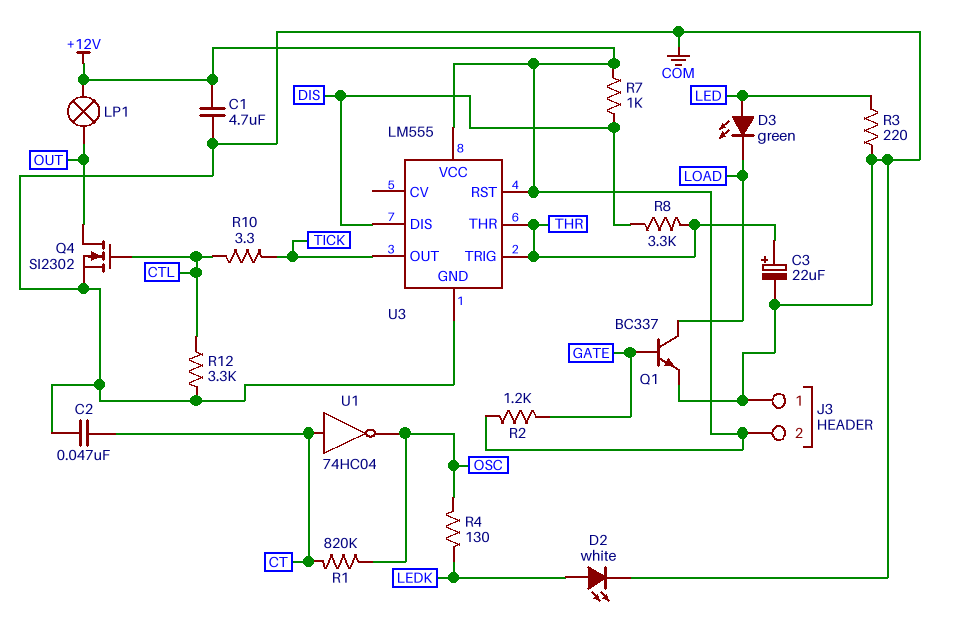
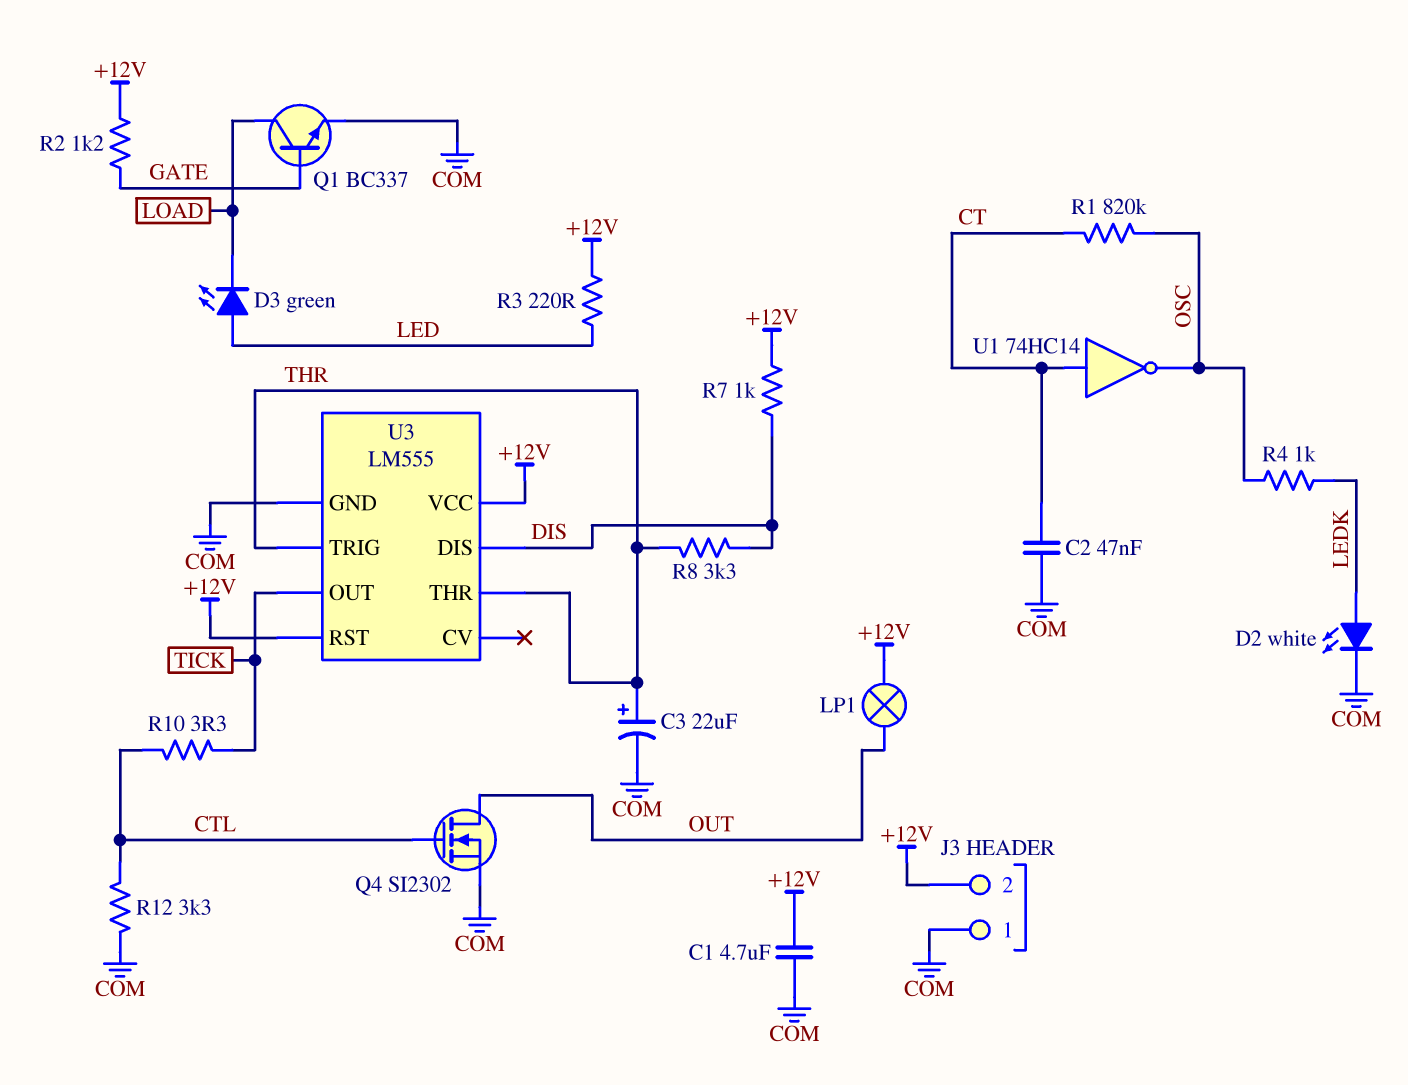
R3: 220 (COM, LED) -> 220 (+12V, LED)
R4: 130 (LEDK, OSC) -> 1k (LEDK, OSC)
U1: NOT 74HC04 (in CT, out OSC) -> NOT 74HC14 (in CT, out OSC)

